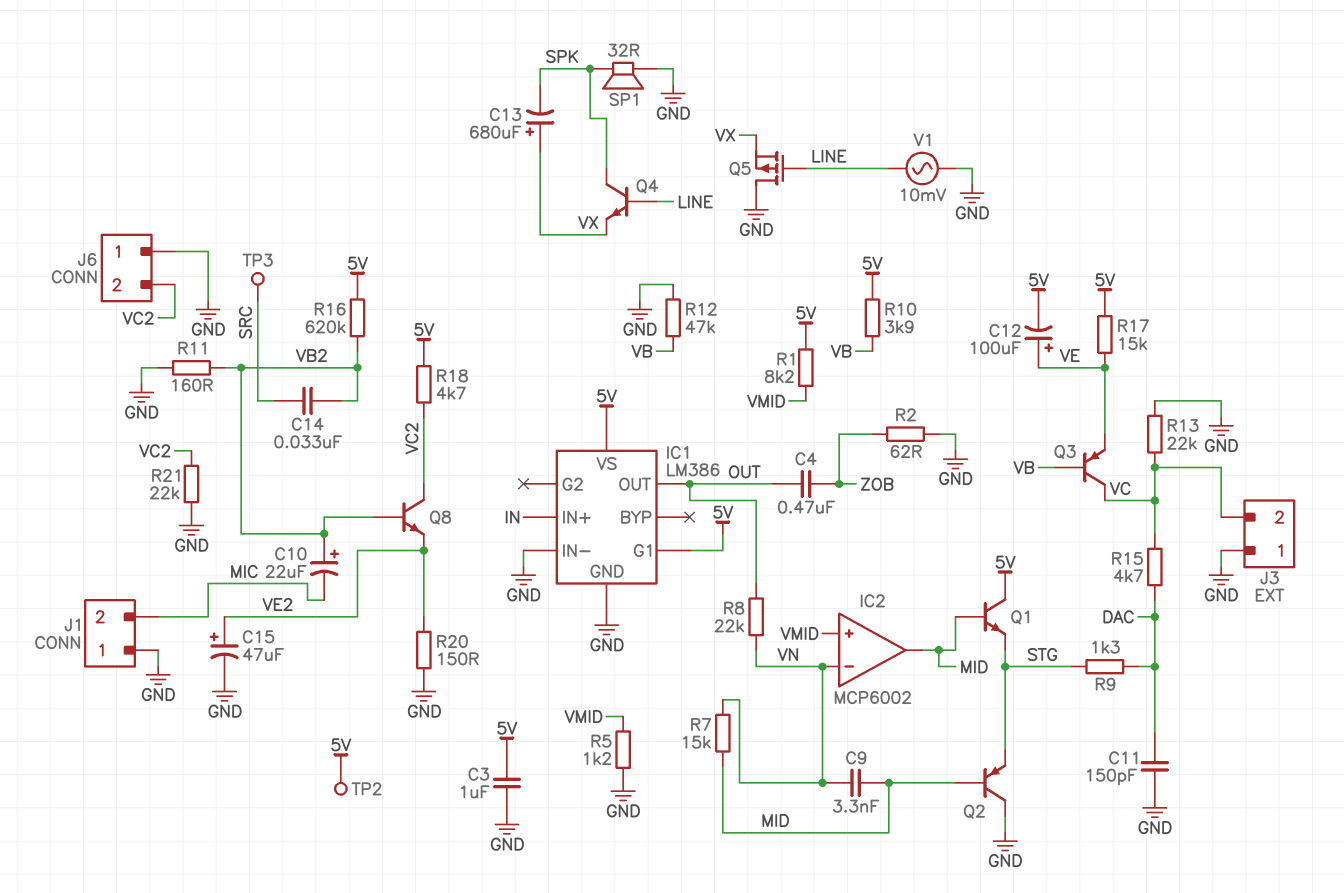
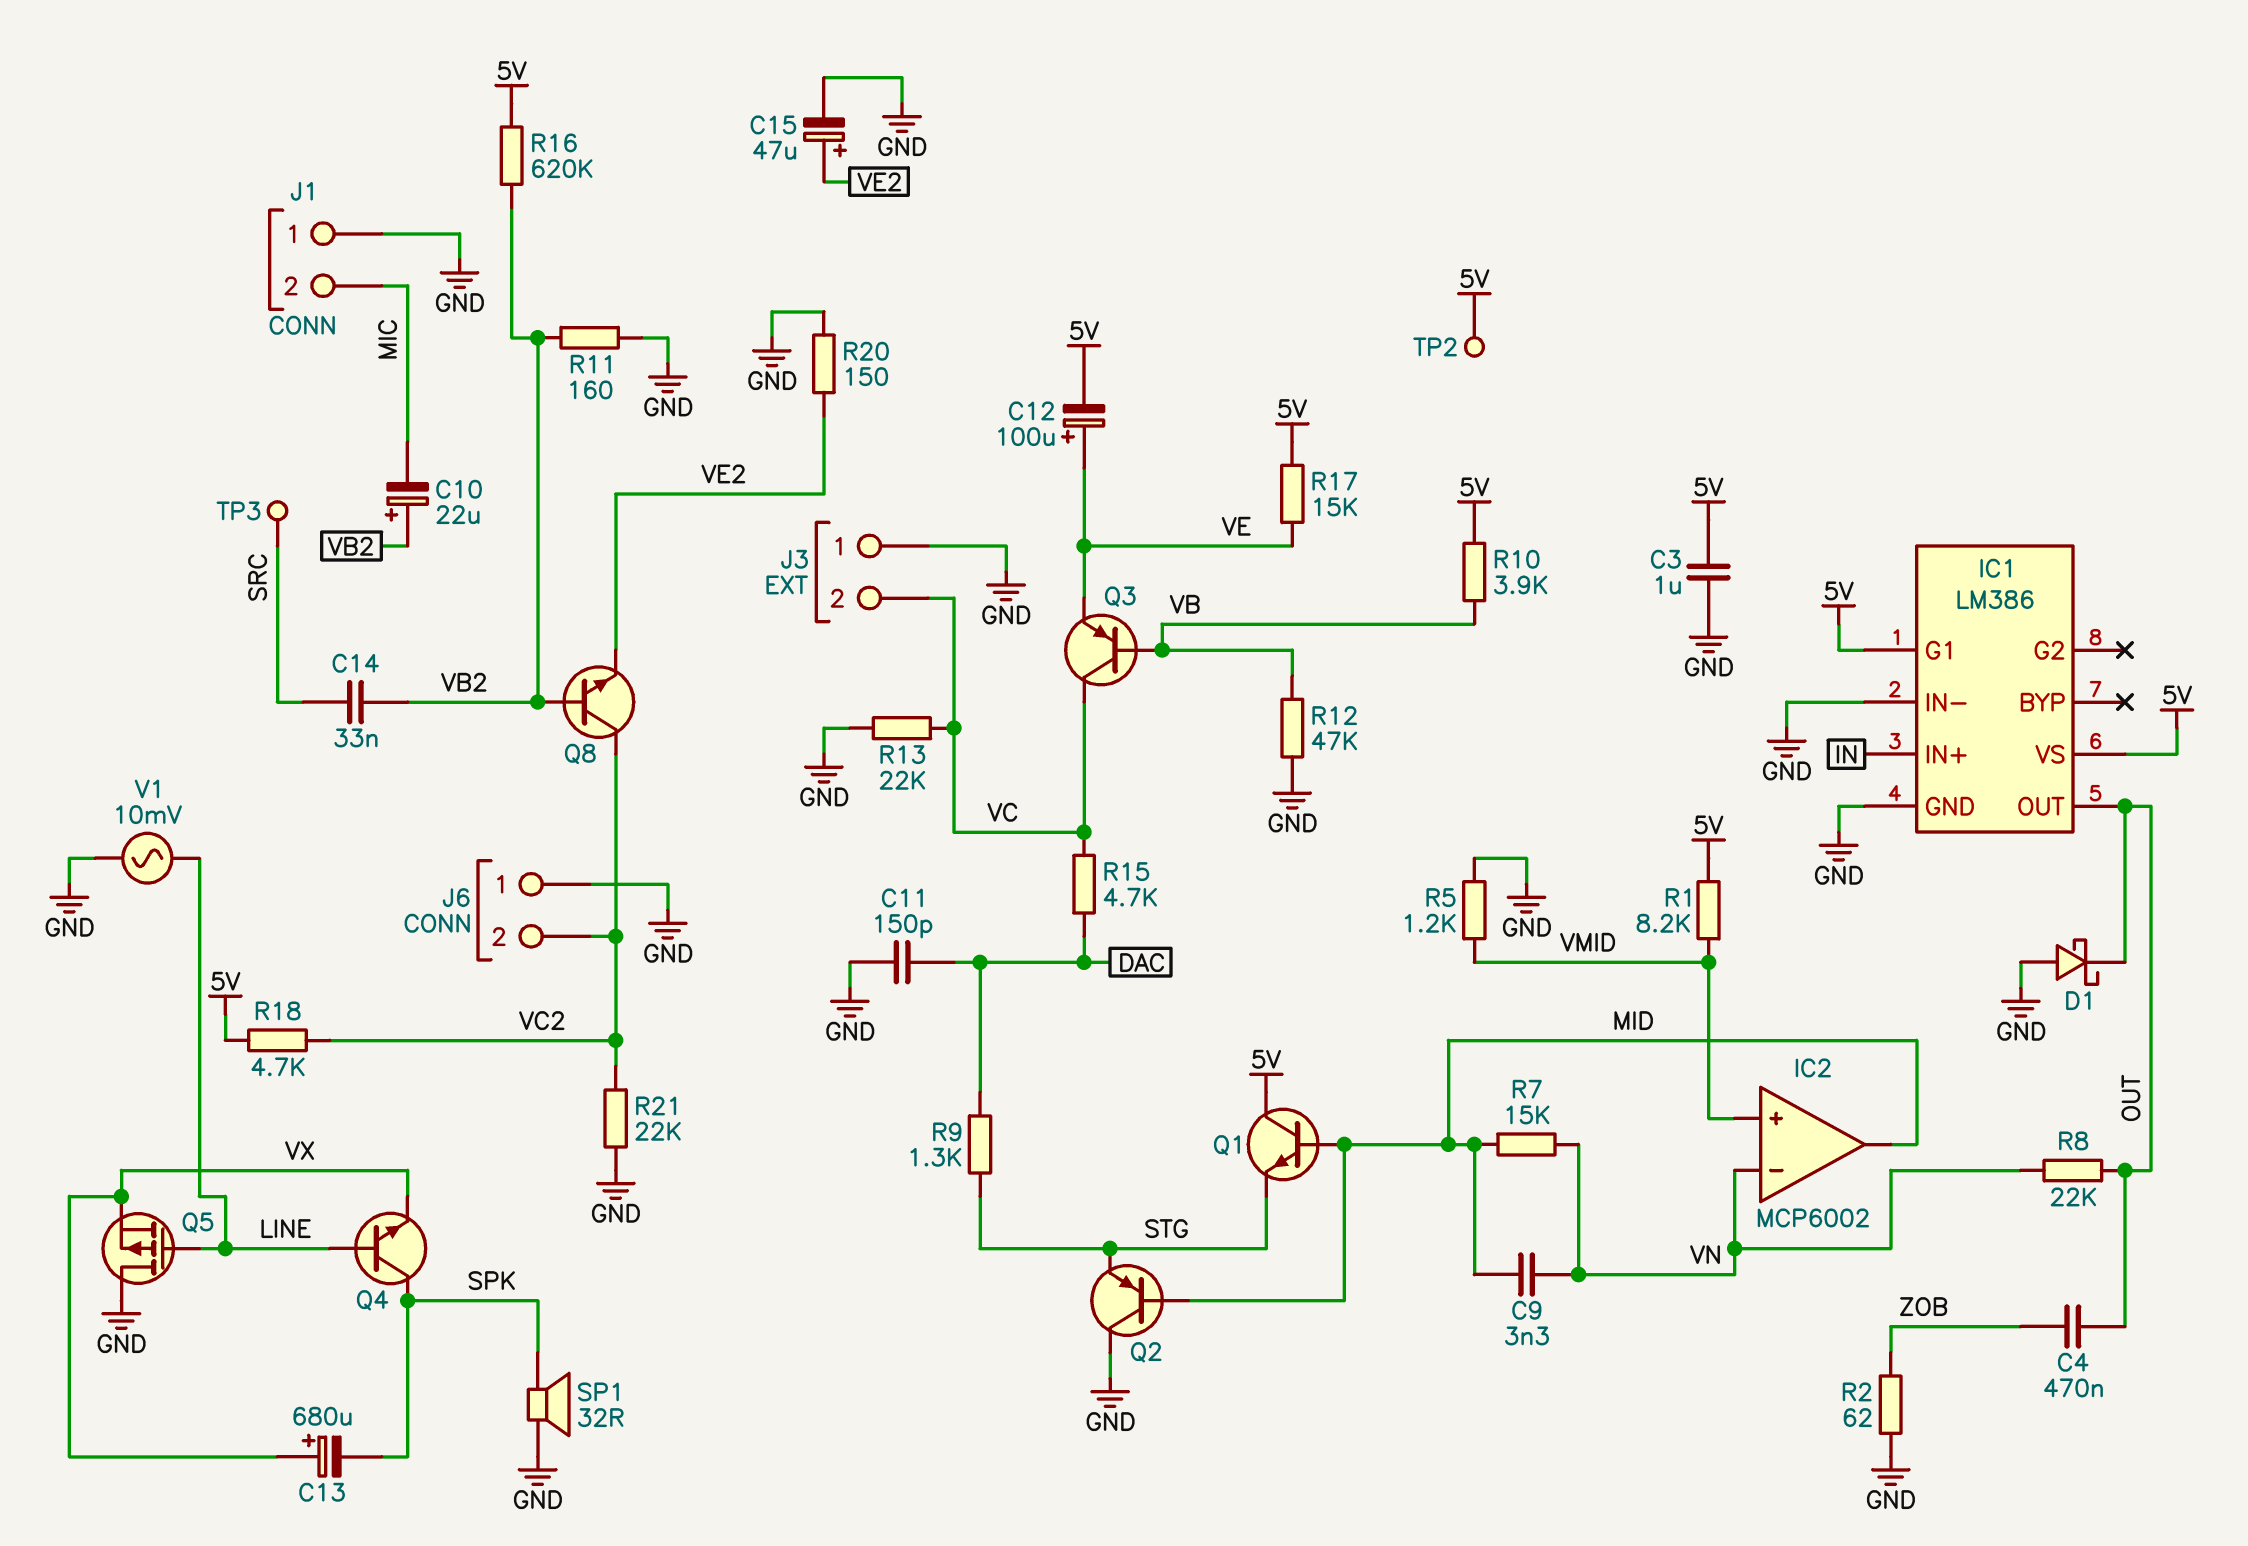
D1: none -> schottky (A GND, K OUT)

